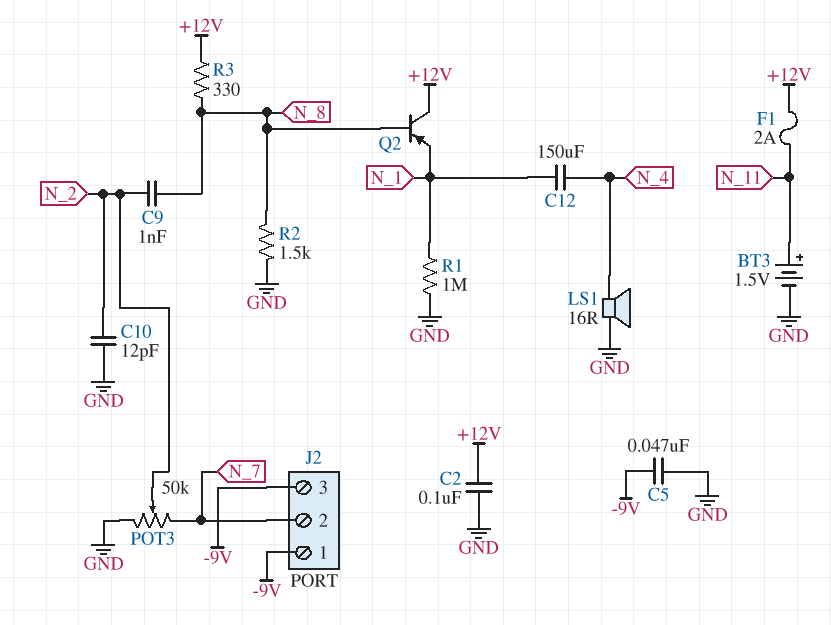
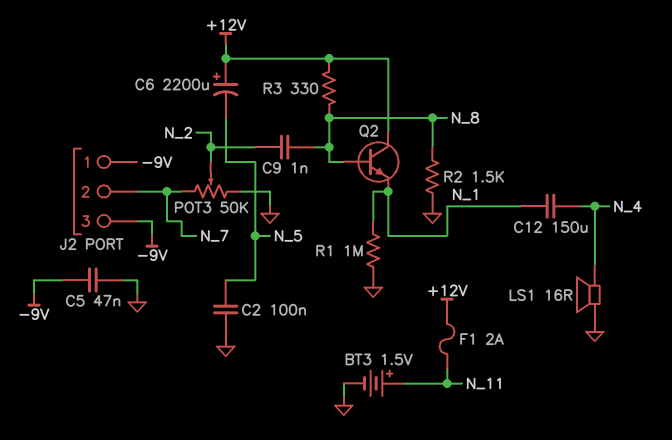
C2: 100nF (+12V, GND) -> 100nF (GND, N_5)
C6: none -> 2200uF (plus +12V, minus N_5)
C10: 12pF (GND, N_2) -> none
Q2: PNP (B N_8, C +12V, E N_1) -> NPN (B N_8, C +12V, E N_1)

